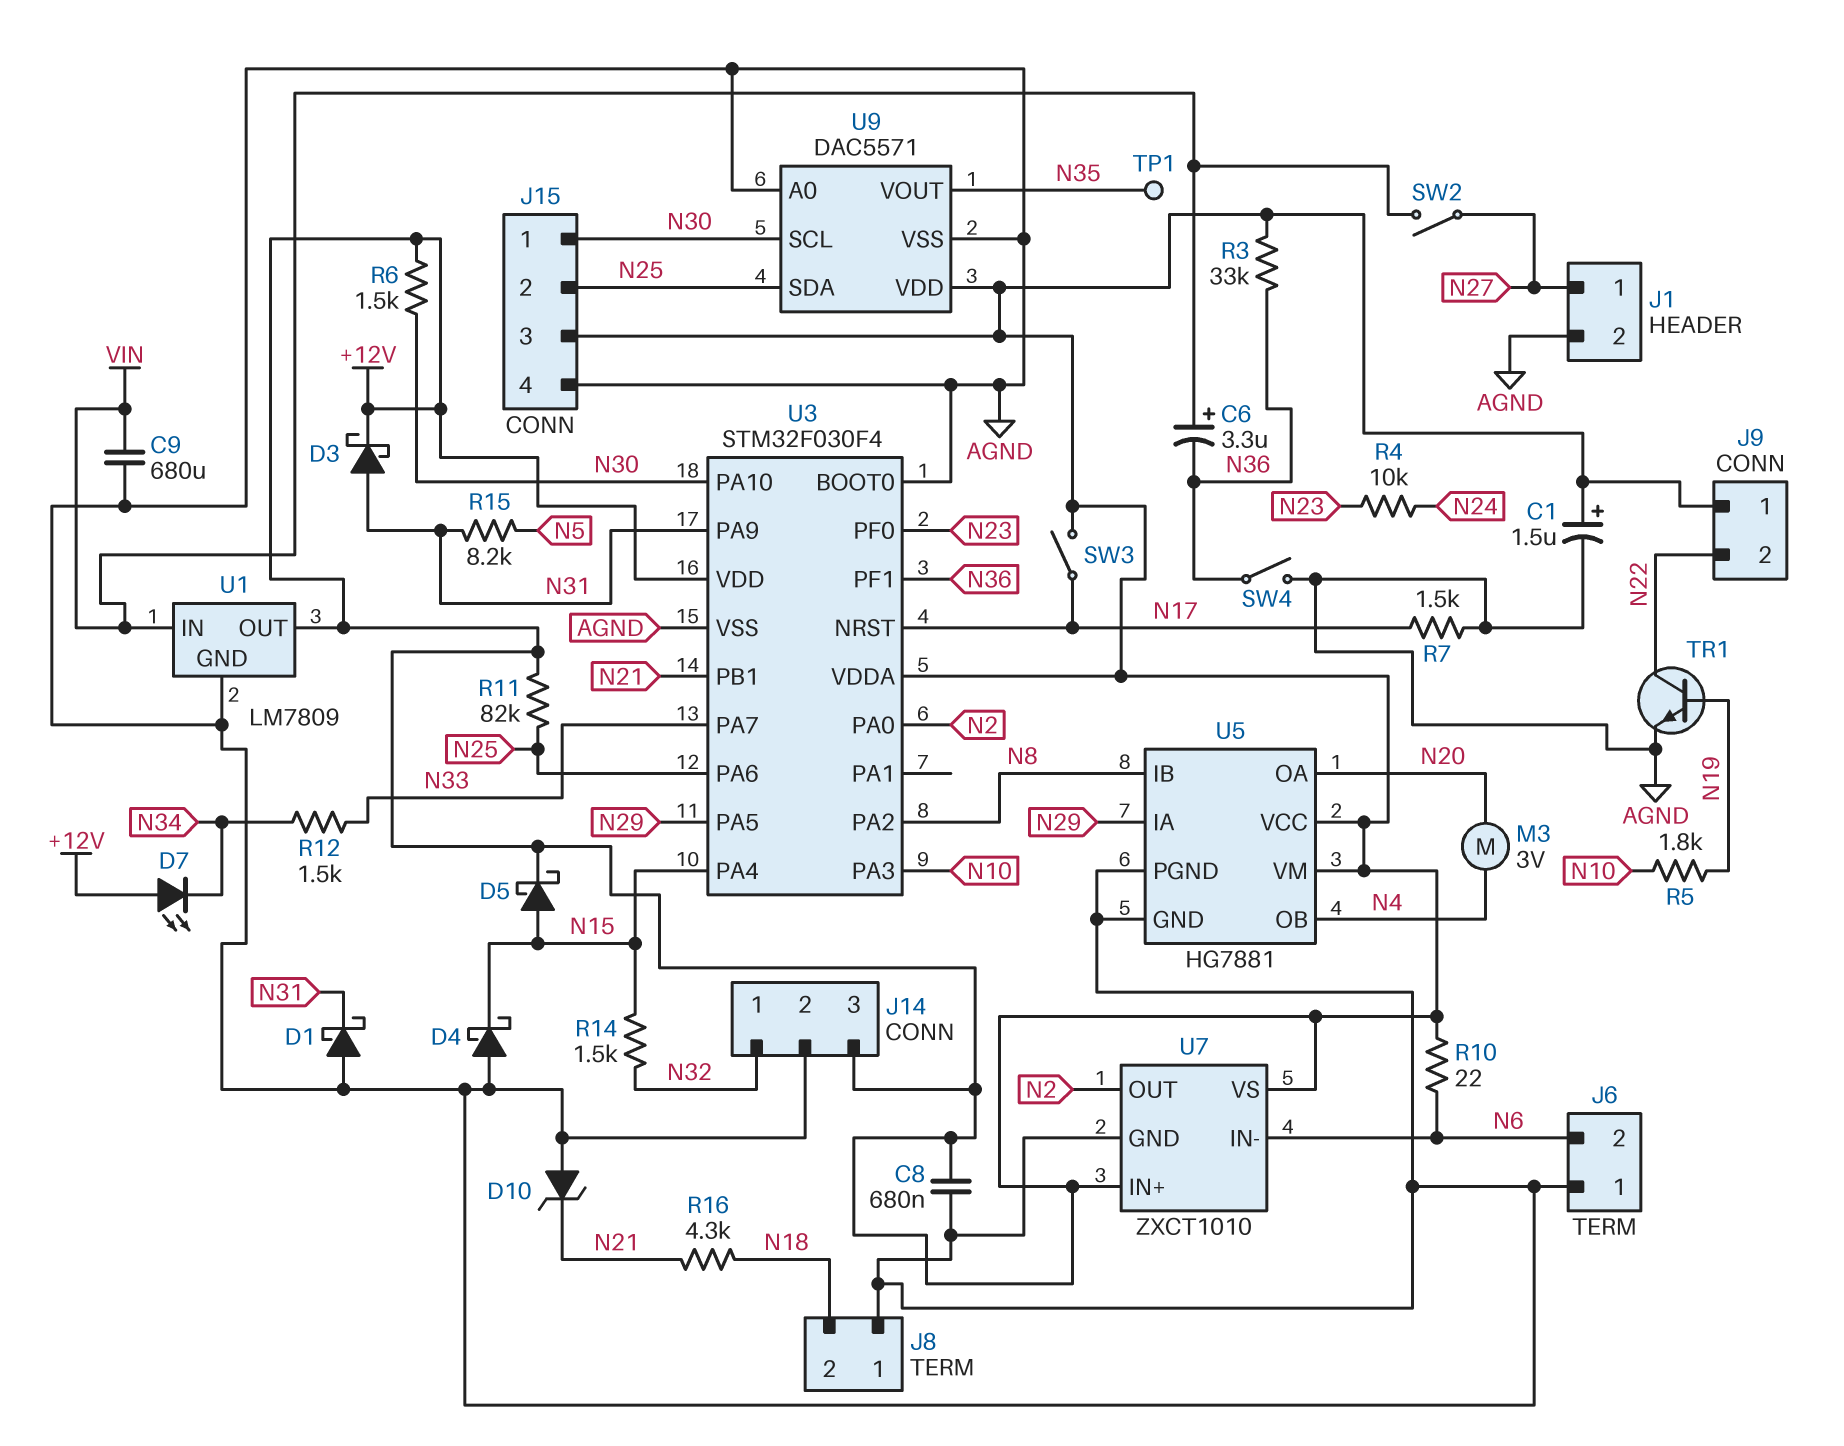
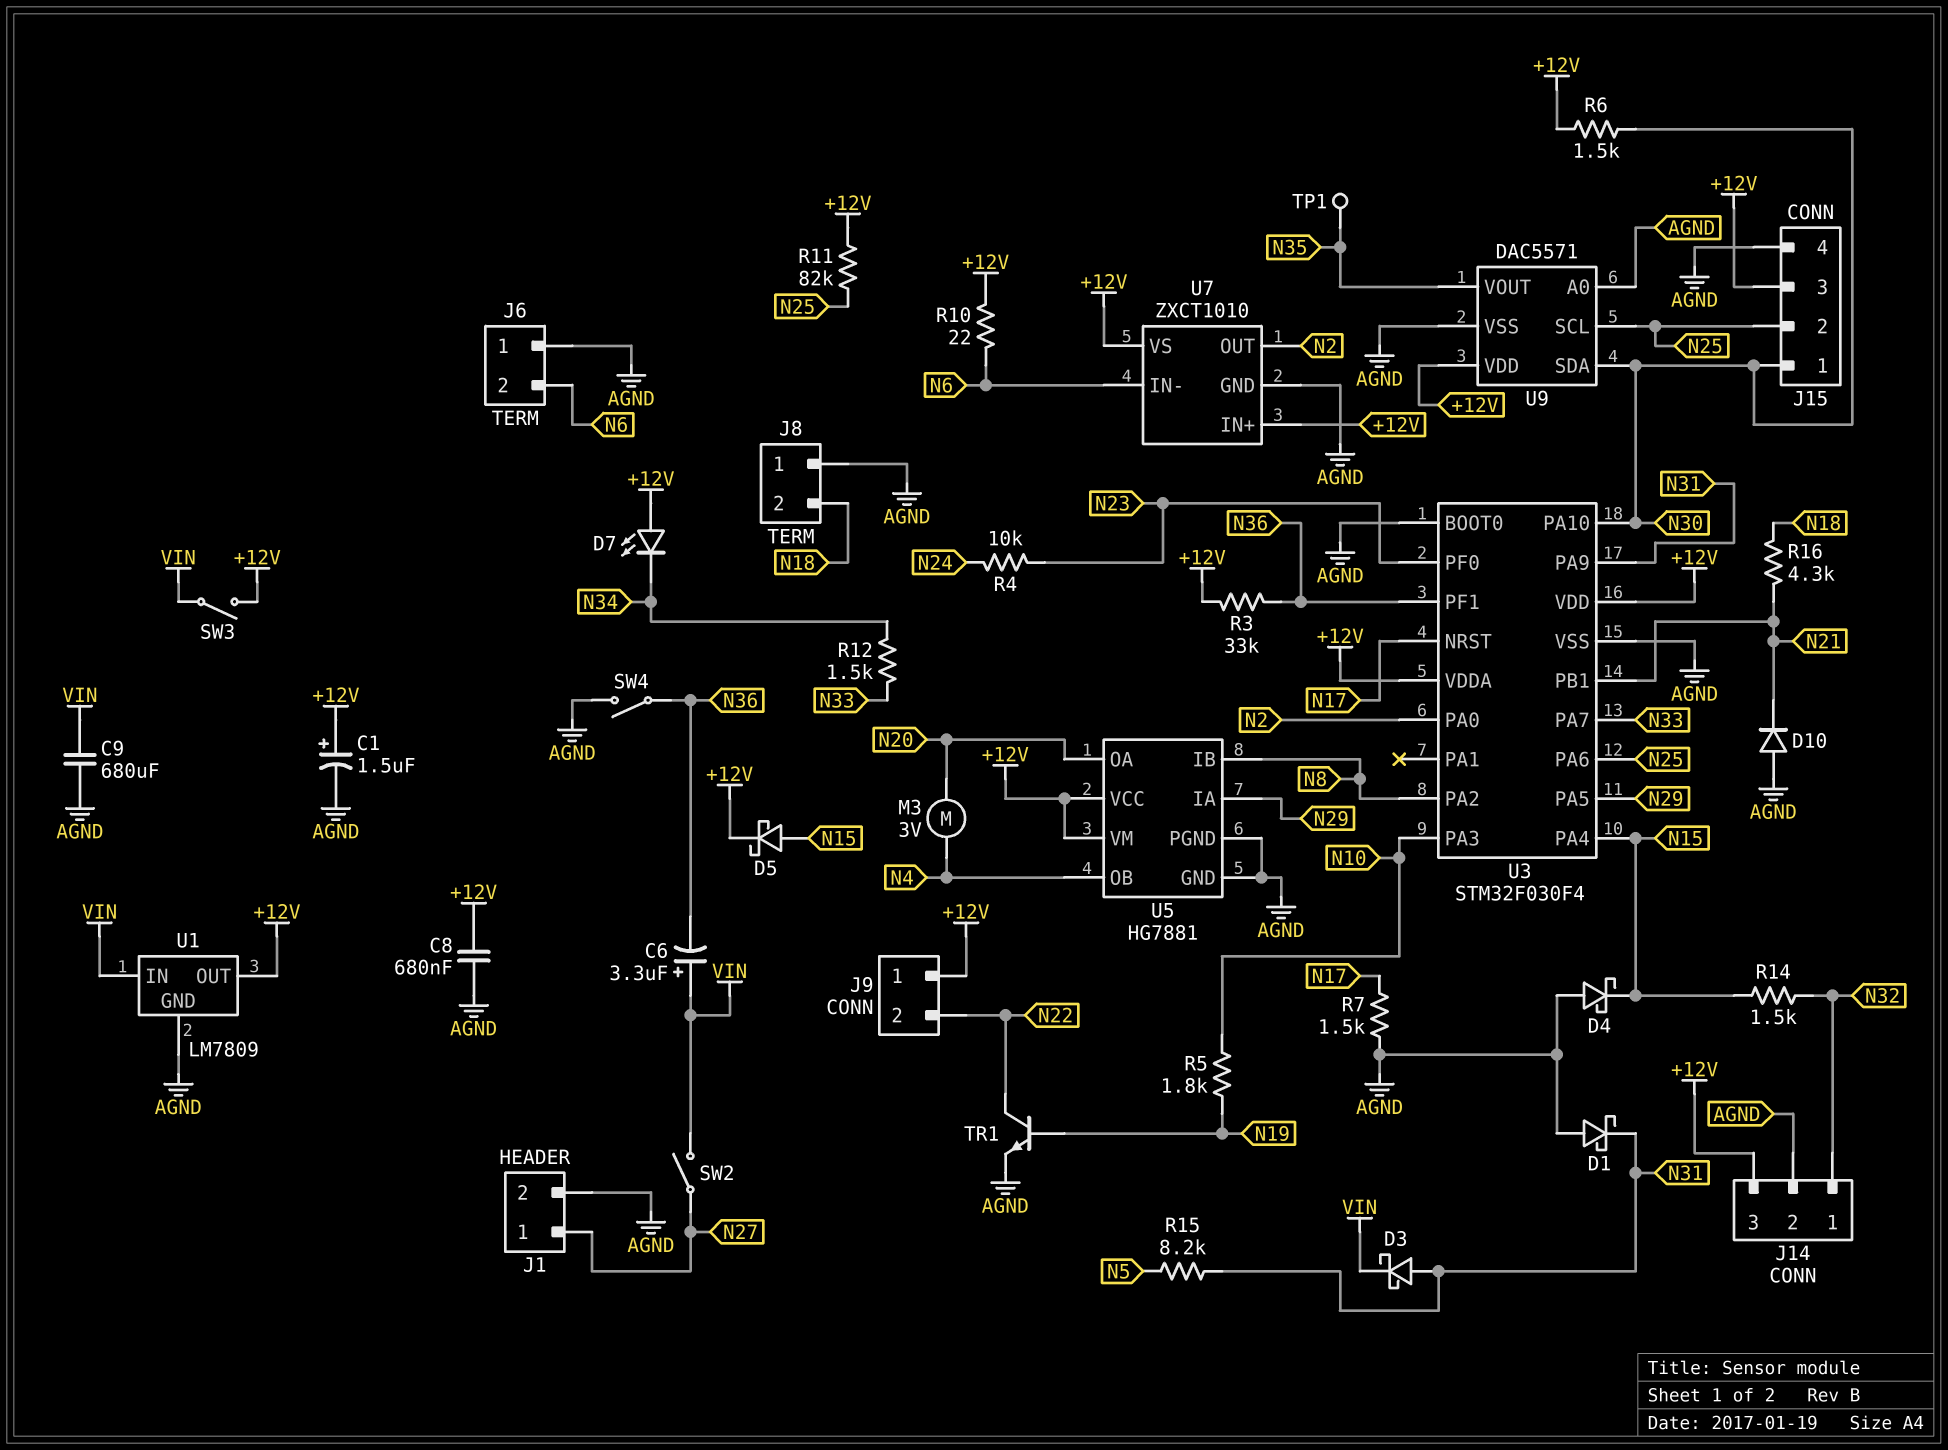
D3: schottky (A N31, K +12V) -> schottky (A N31, K VIN)
D10: zener (A AGND, K N21) -> diode (A AGND, K N21)
SW3: switch (+12V, N17) -> switch (+12V, VIN)
U9 pin SCL: N30 -> N25
U9 pin SDA: N25 -> N30

